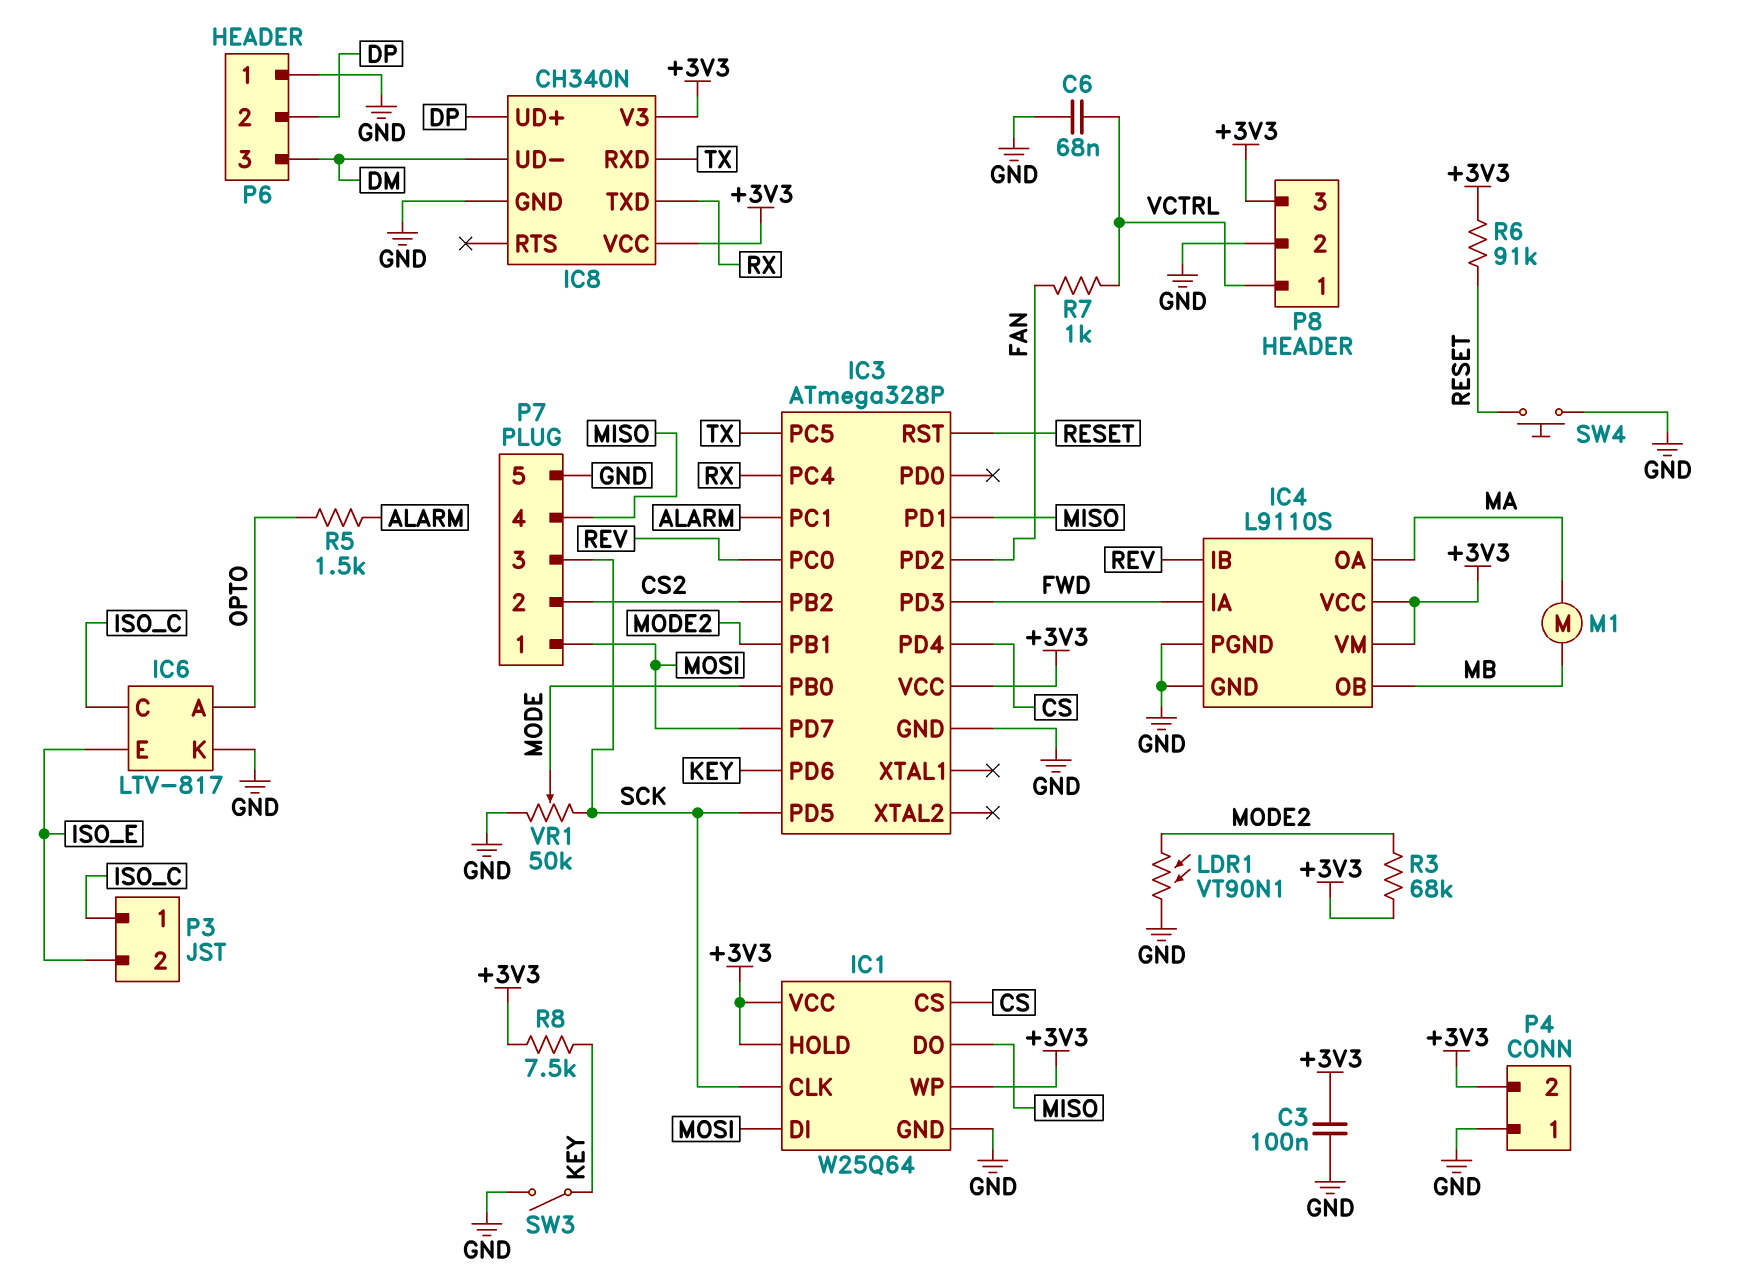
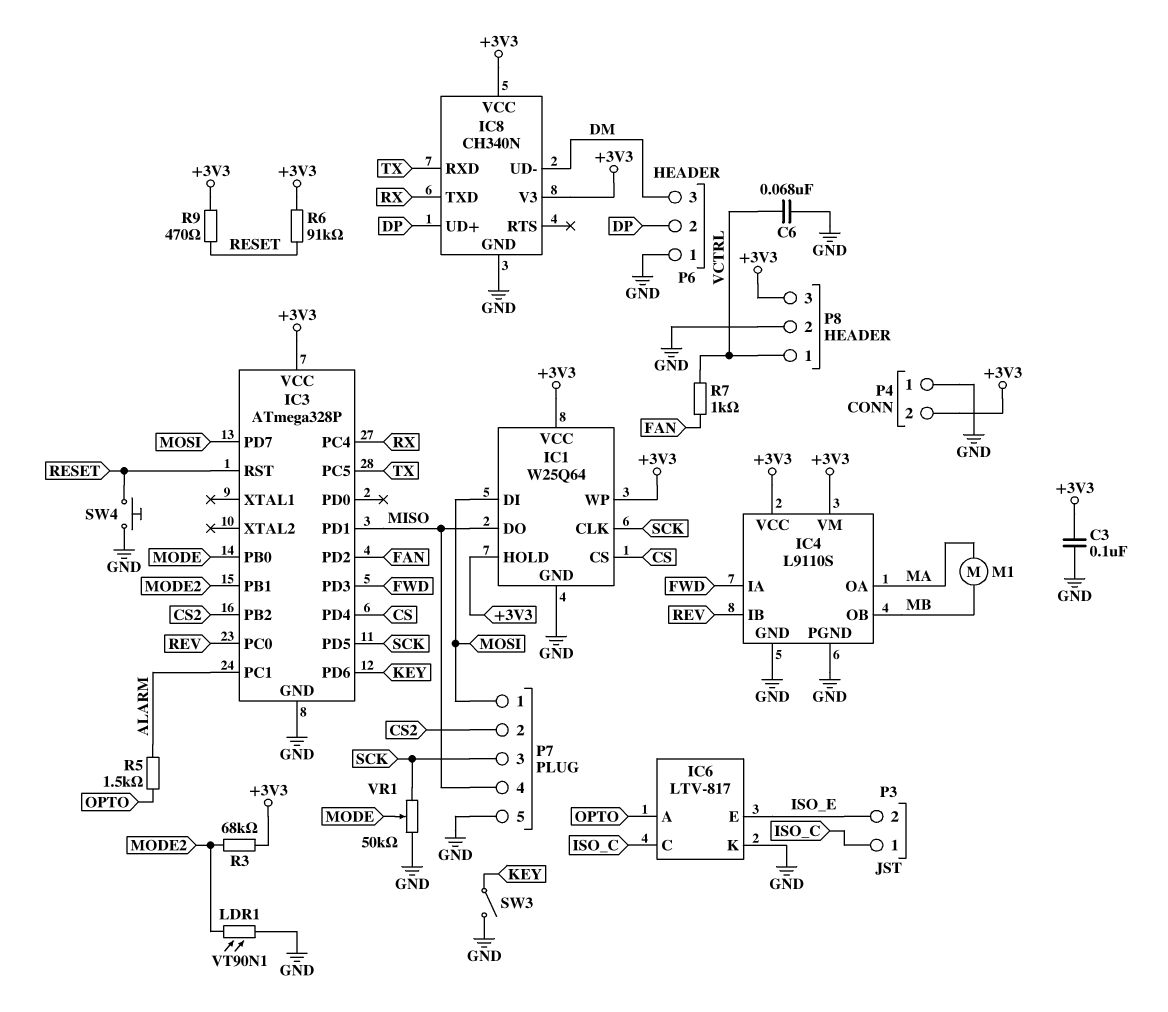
R8: 7.5k (+3V3, KEY) -> none
R9: none -> 470 (+3V3, RESET)

